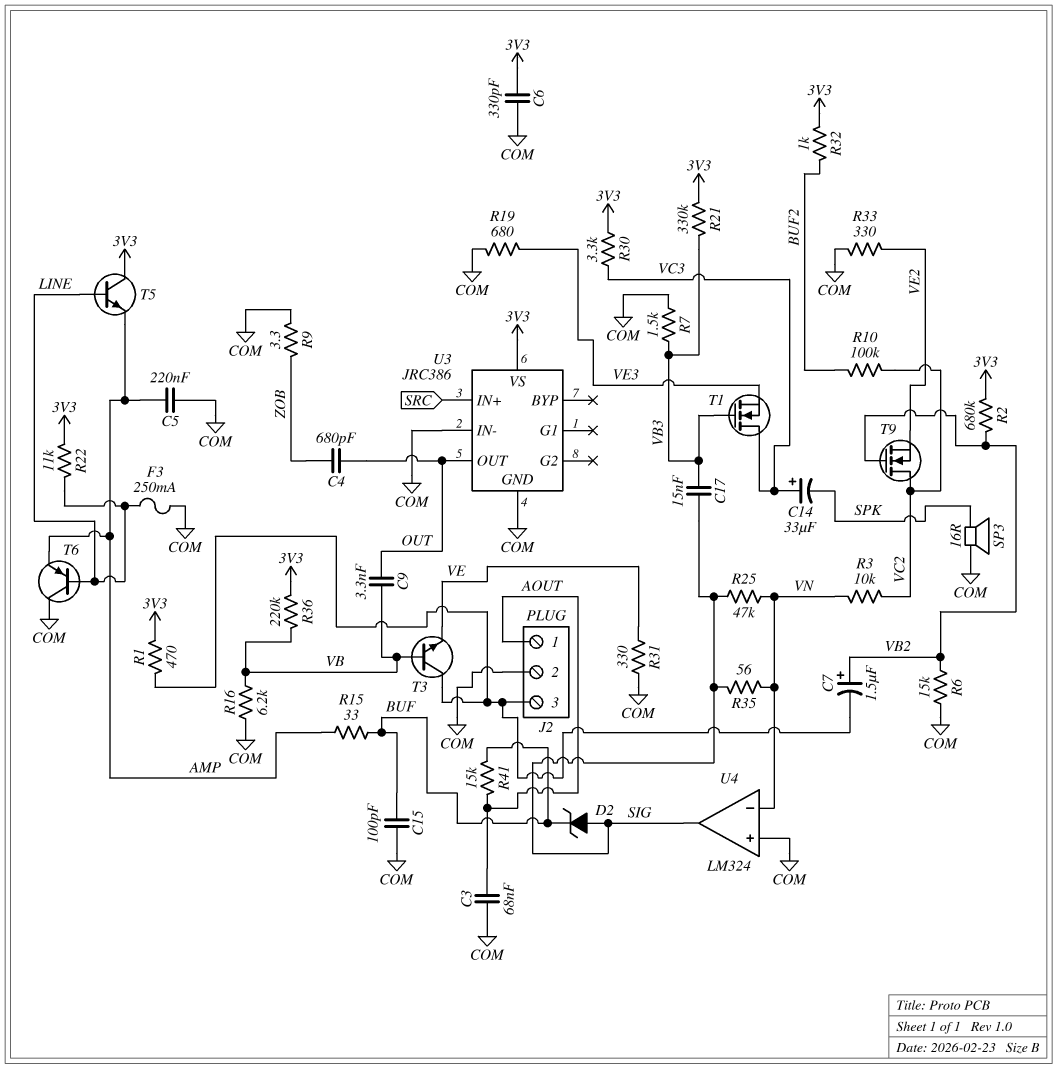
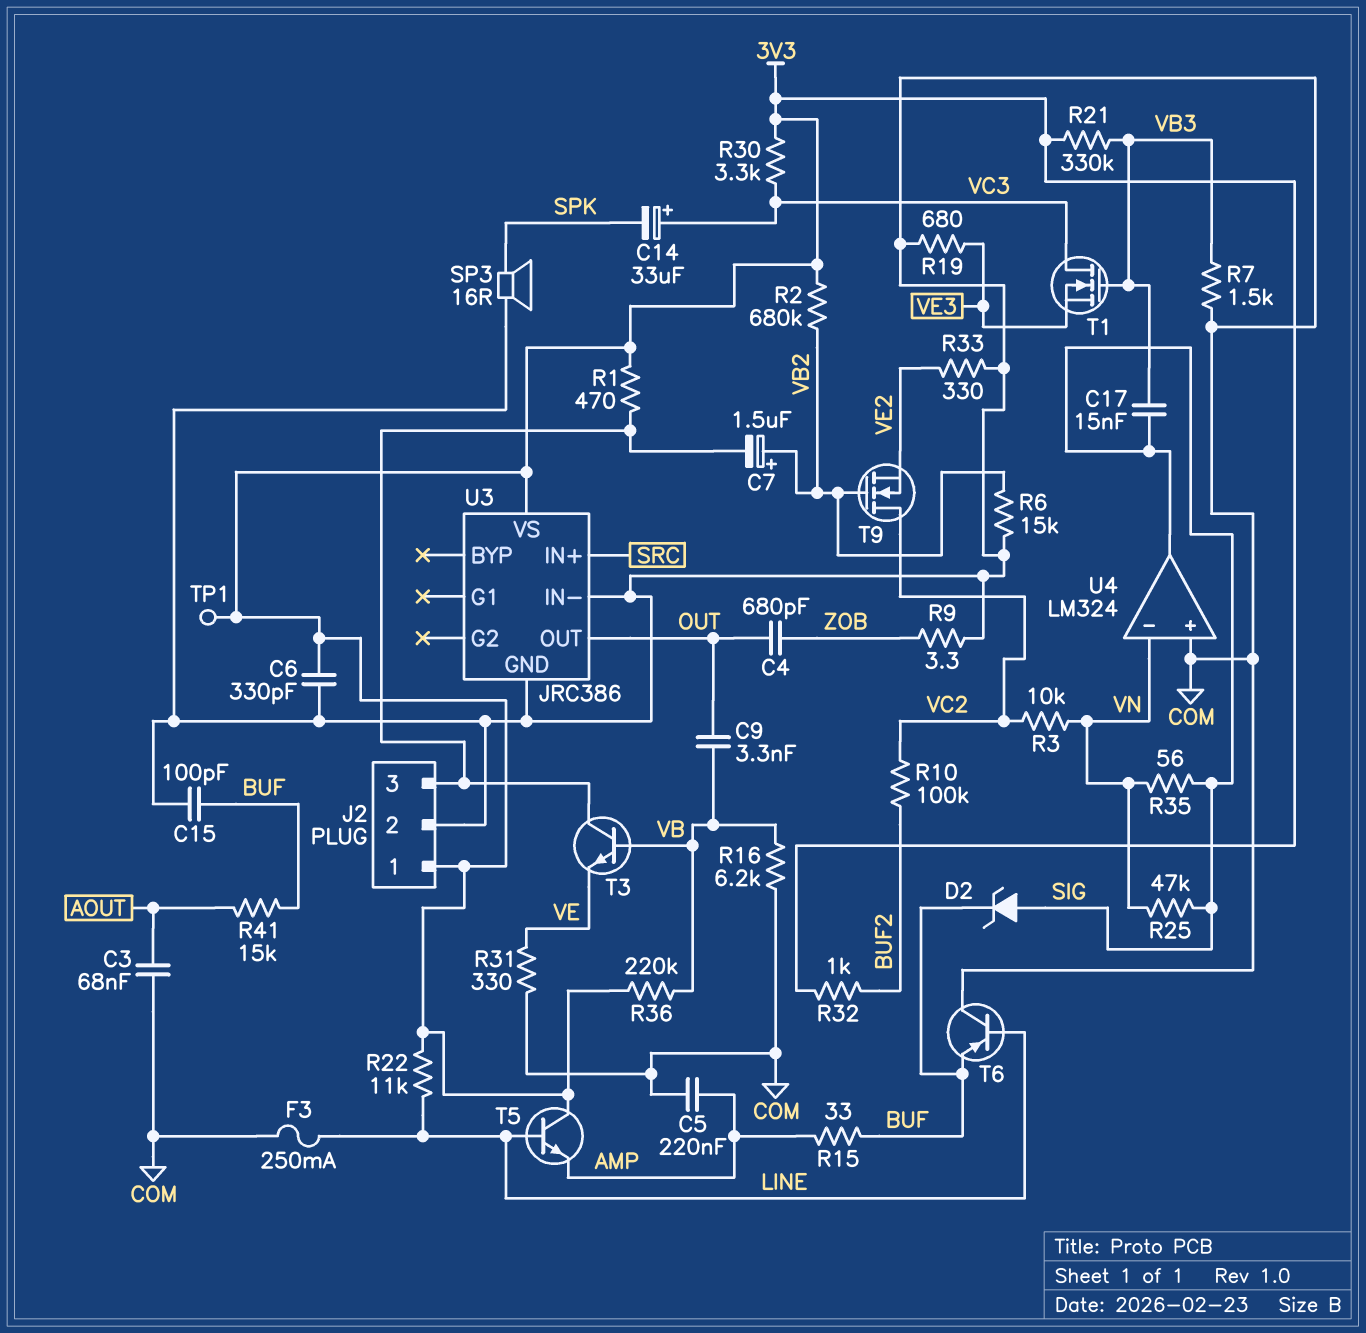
J2 pin 1: AOUT -> 3V3
T6: PNP (B LINE, C COM, E AMP) -> PNP (B LINE, C COM, E BUF)
TP1: none -> test point (3V3)

